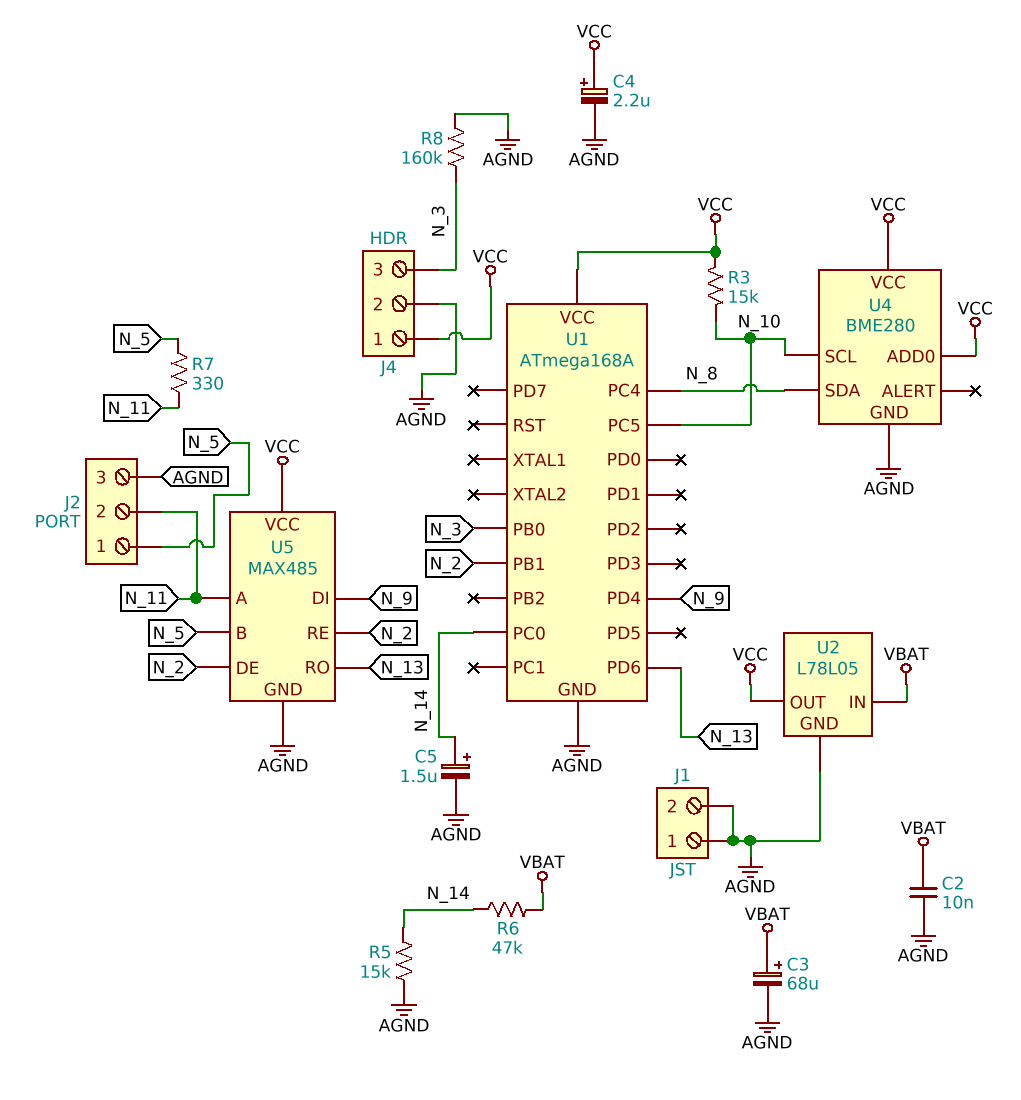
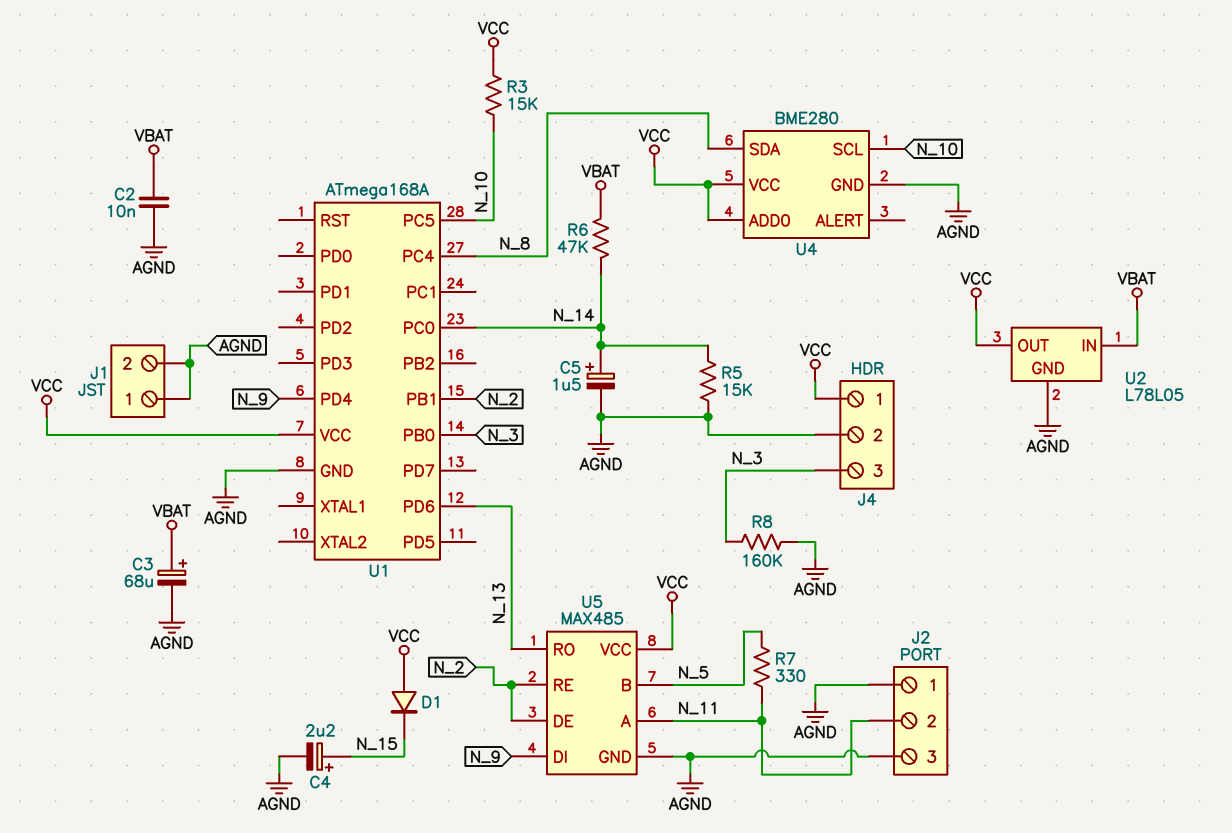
C4: 2.2uF (plus VCC, minus AGND) -> 2.2uF (plus N_15, minus AGND)
D1: none -> diode (A VCC, K N_15)
J2 pin 1: N_5 -> AGND

